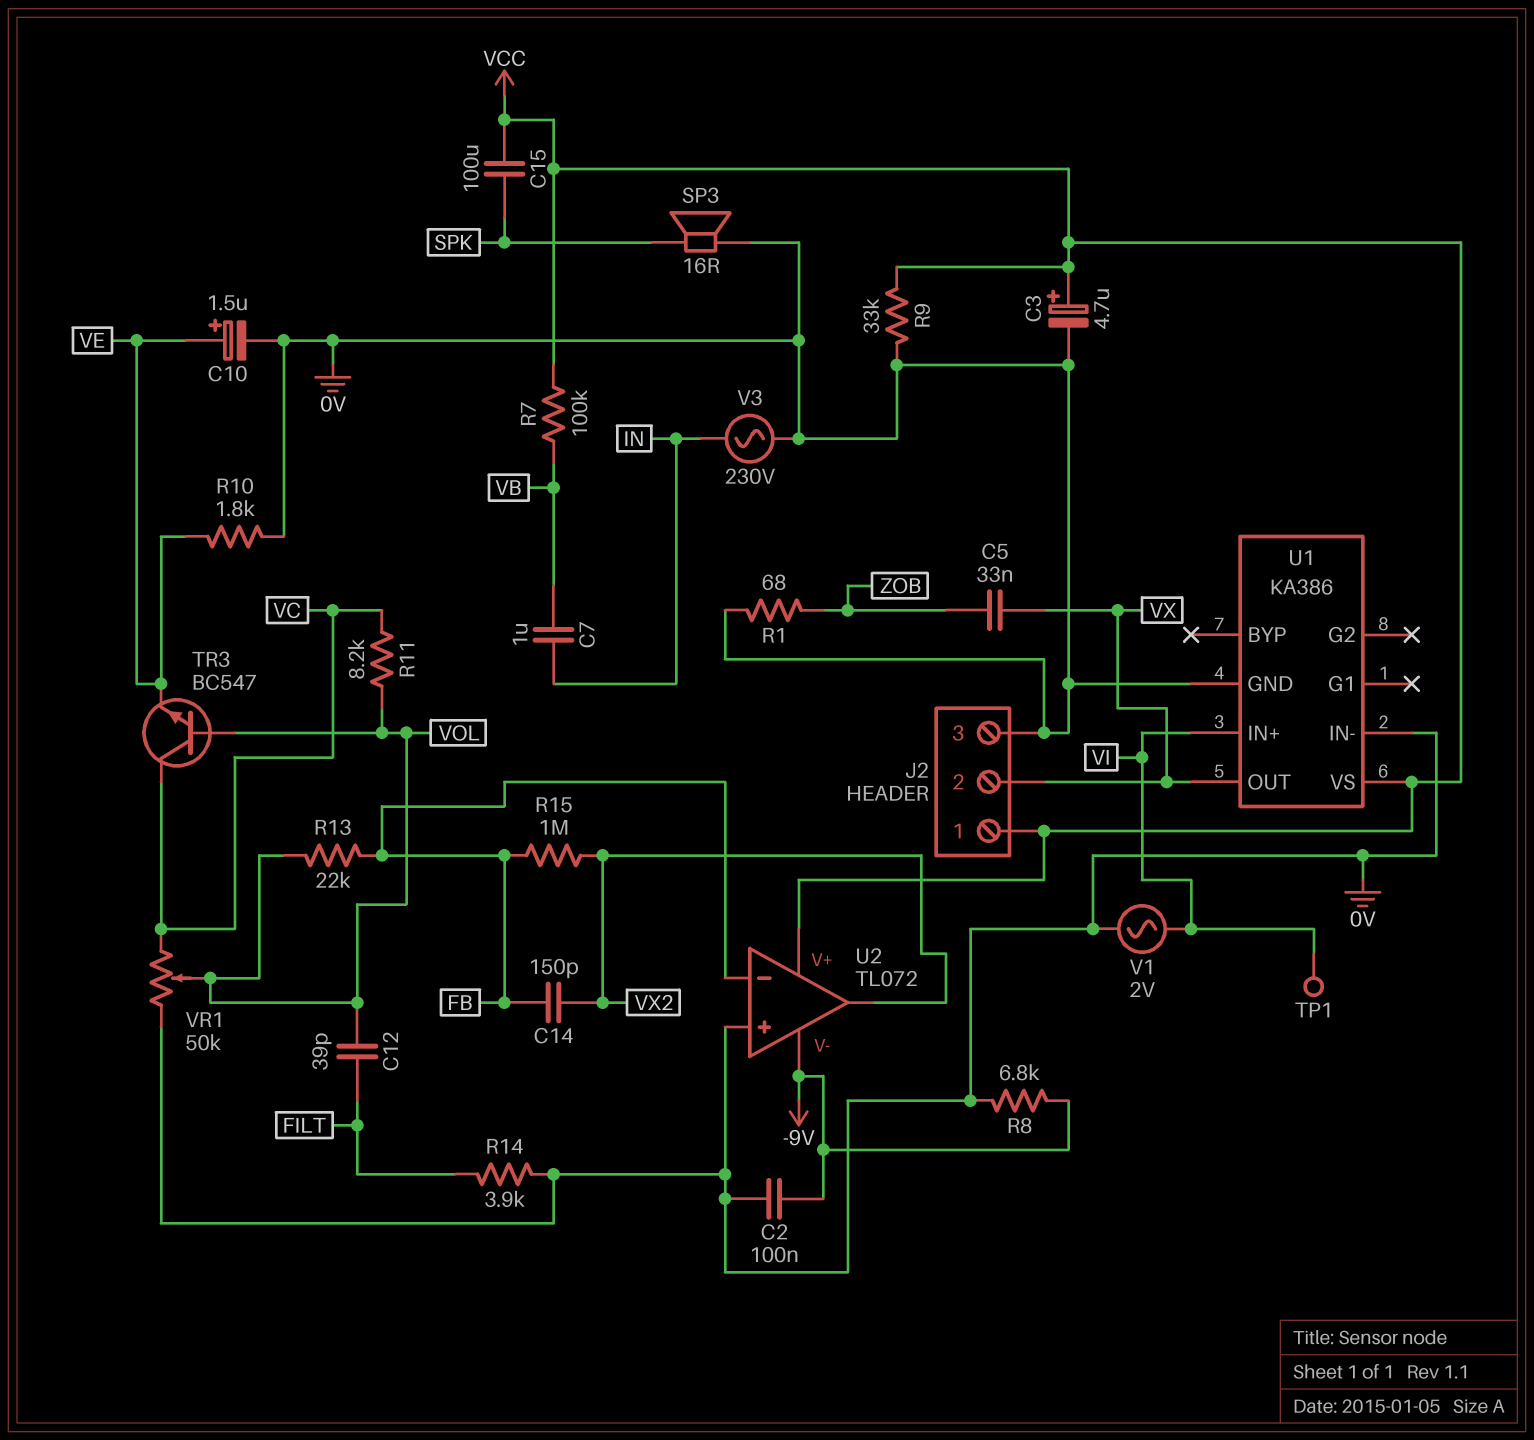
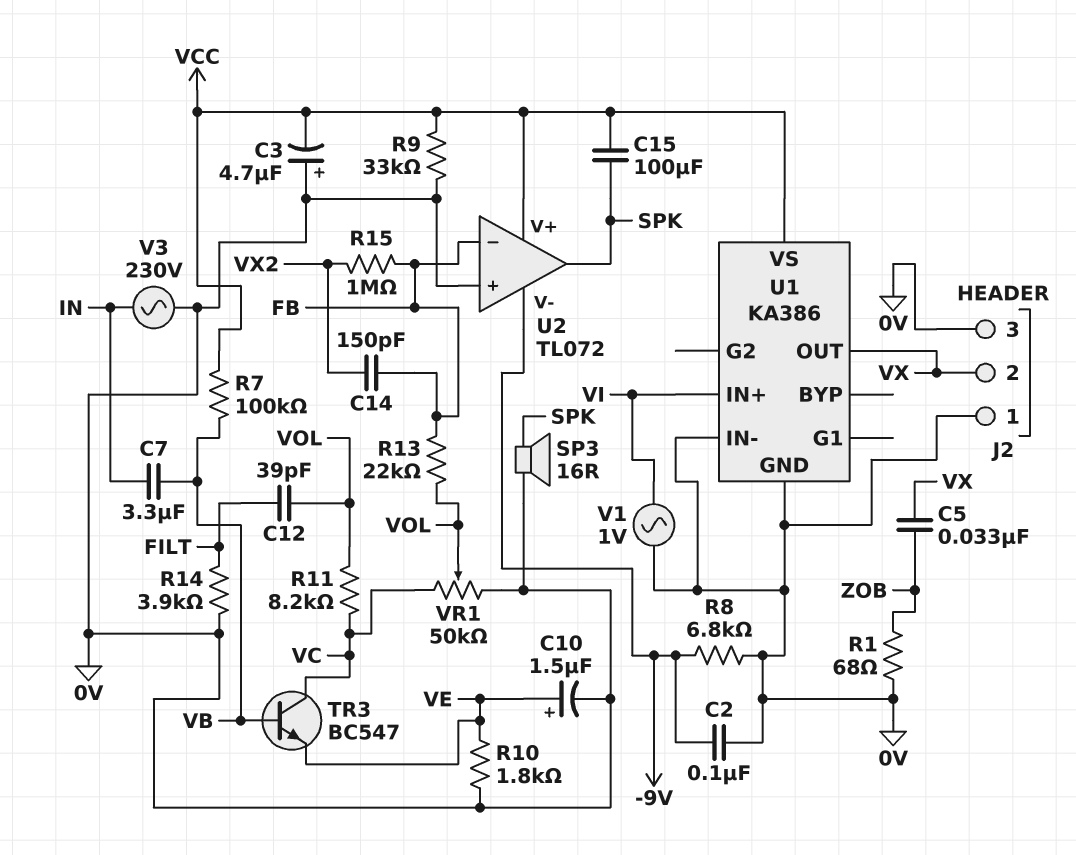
C3: 4.7uF (plus VCC, minus 0V) -> 4.7uF (plus 0V, minus VCC)
C7: 1uF (IN, VB) -> 3.3uF (IN, VB)
J2 pin 1: VCC -> 0V
TP1: test point (VI) -> none
TR3: NPN BC547 (B VOL, C VC, E VE) -> NPN BC547 (B VB, C VC, E VE)
U2 pin out: VX2 -> SPK
V1: AC 2V (0V, VI) -> AC 1V (0V, VI)

